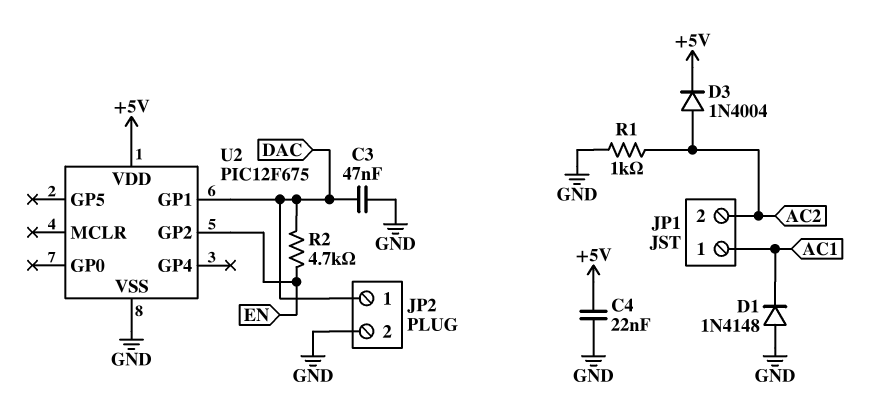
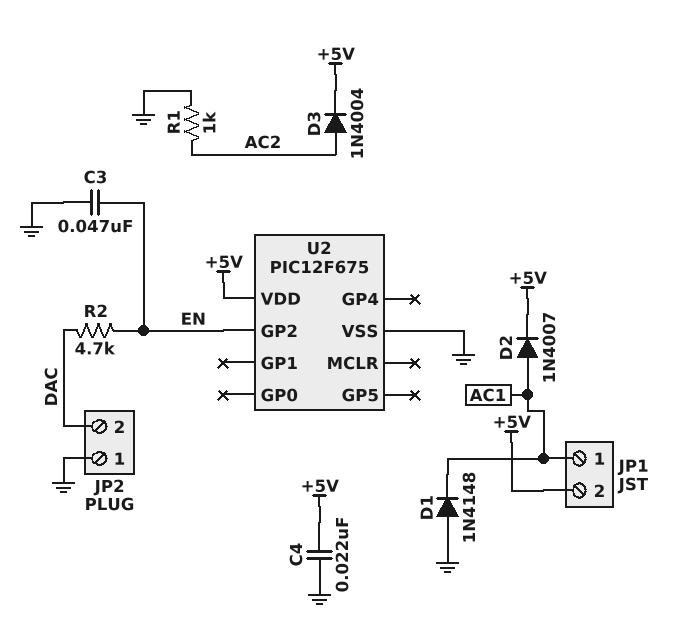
C3: 47nF (DAC, GND) -> 47nF (EN, GND)
D2: none -> diode 1N4007 (A AC1, K +5V)
JP1 pin 2: AC2 -> +5V
JP2 pin 1: DAC -> GND
JP2 pin 2: GND -> DAC
U2 pin GP1: DAC -> none

